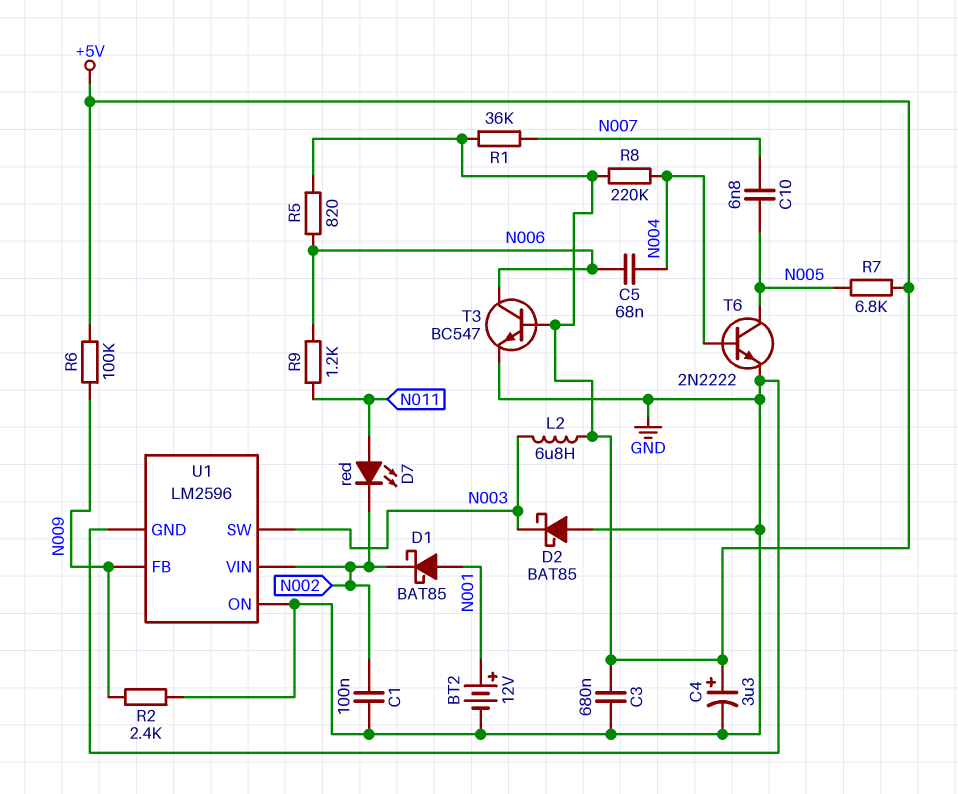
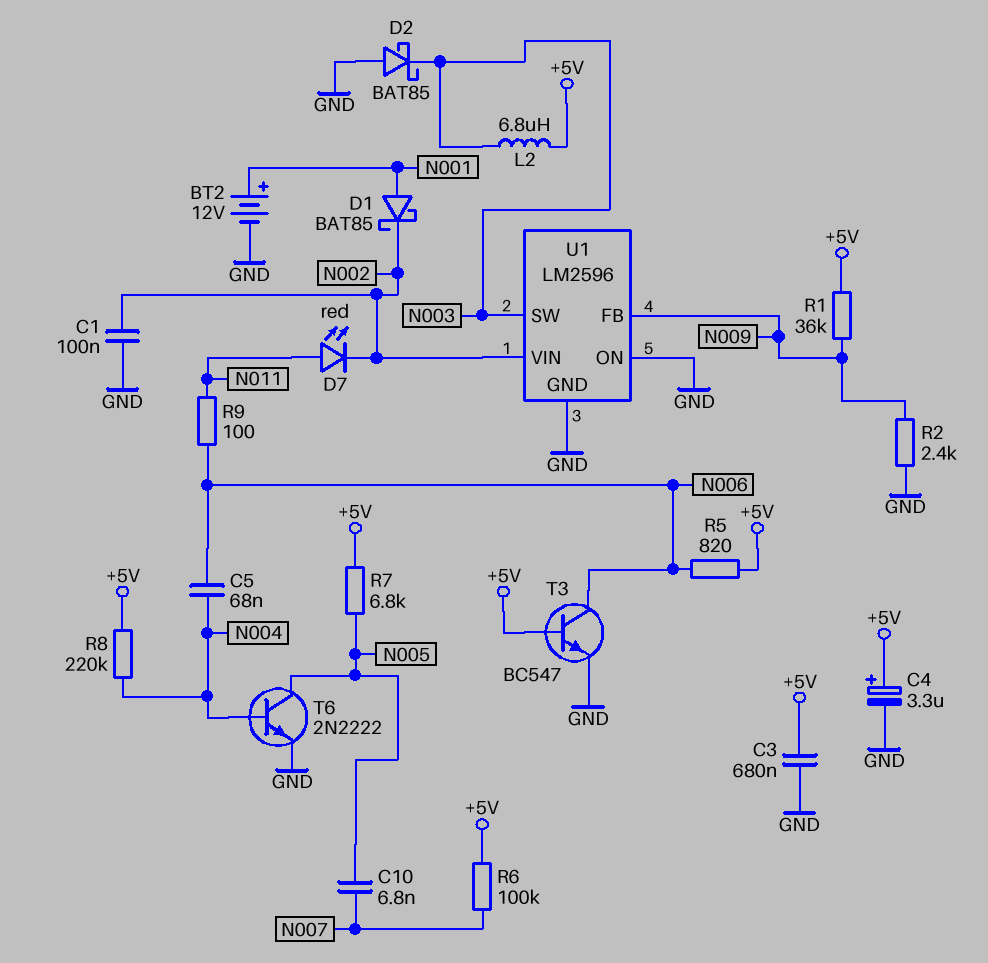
R1: 36k (+5V, N007) -> 36k (+5V, N009)
R6: 100k (+5V, N009) -> 100k (+5V, N007)
R9: 1.2k (N006, N011) -> 100 (N006, N011)

